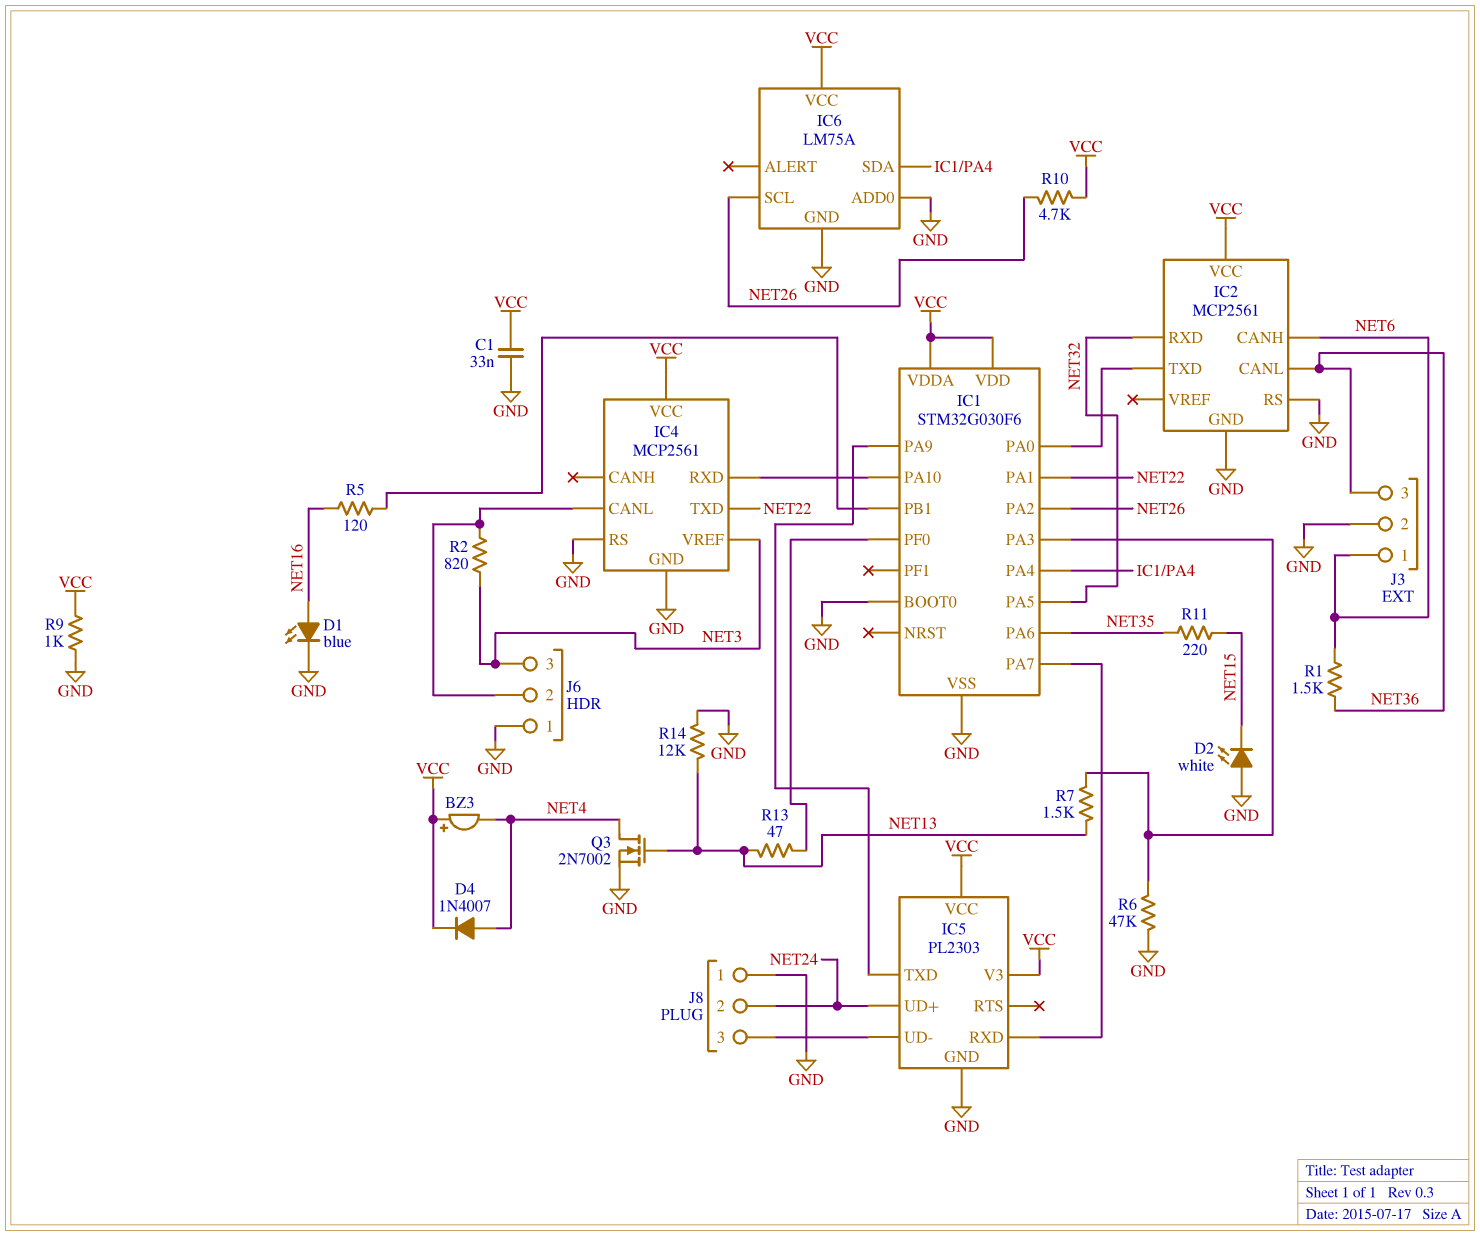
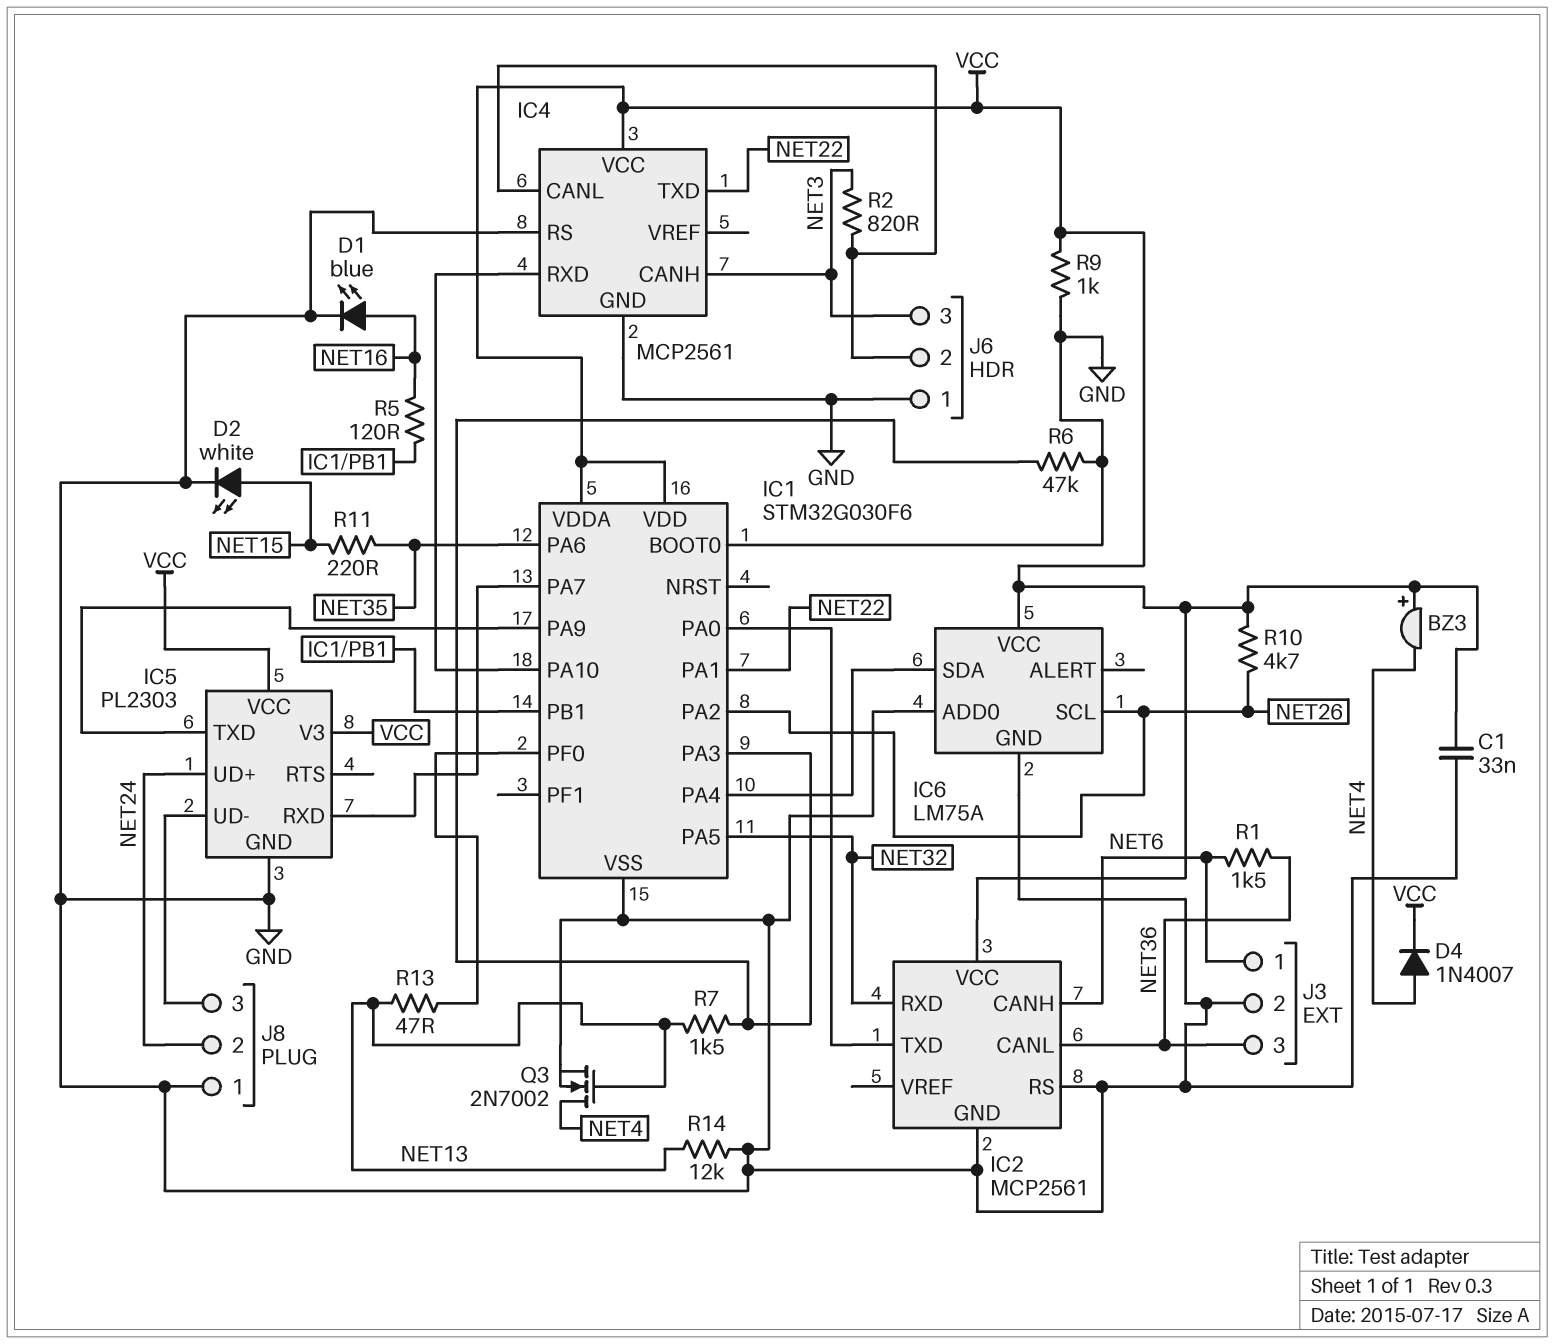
D2: LED white (A GND, K NET15) -> LED white (A NET15, K GND)
IC4 pin CANH: none -> NET3
IC4 pin VREF: NET3 -> none

